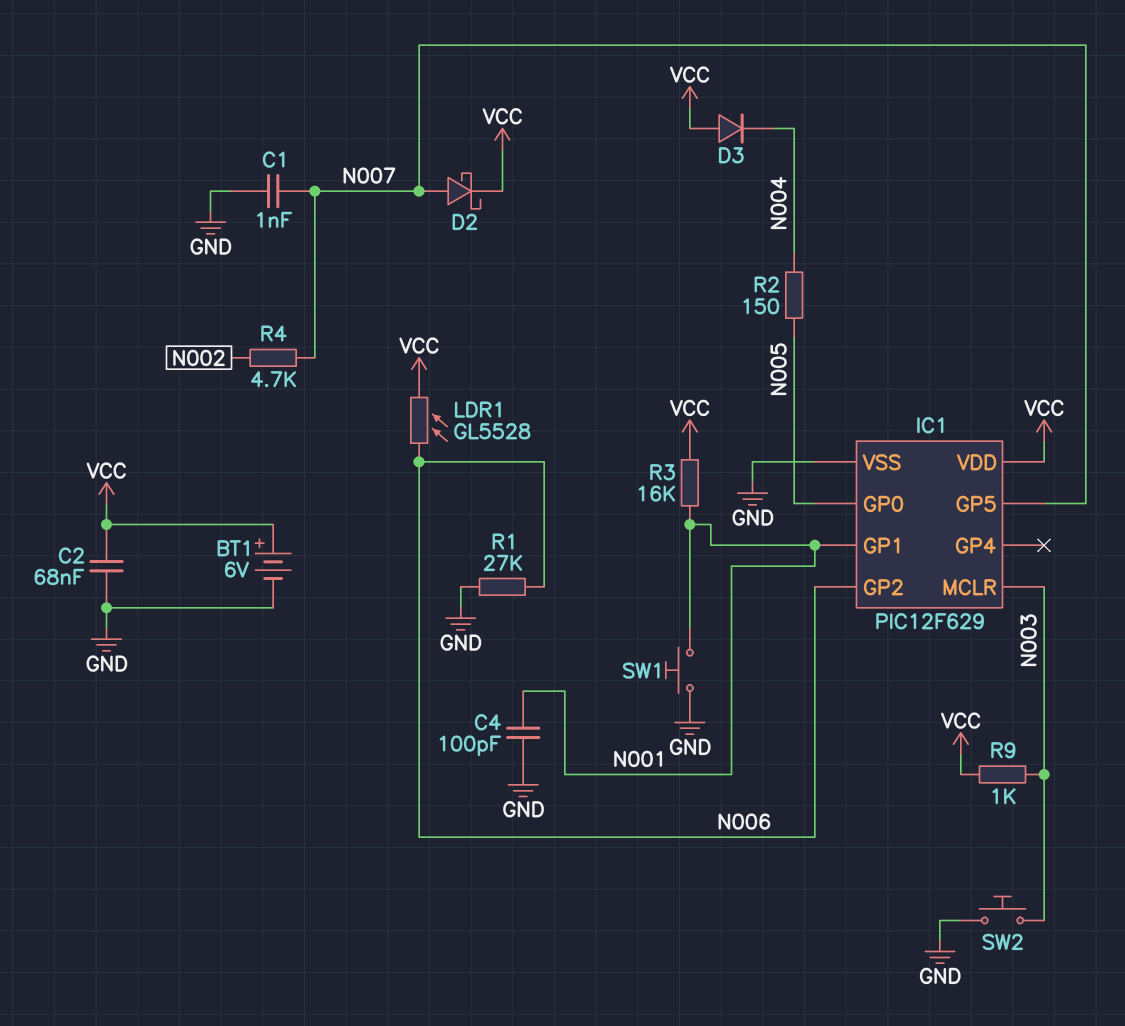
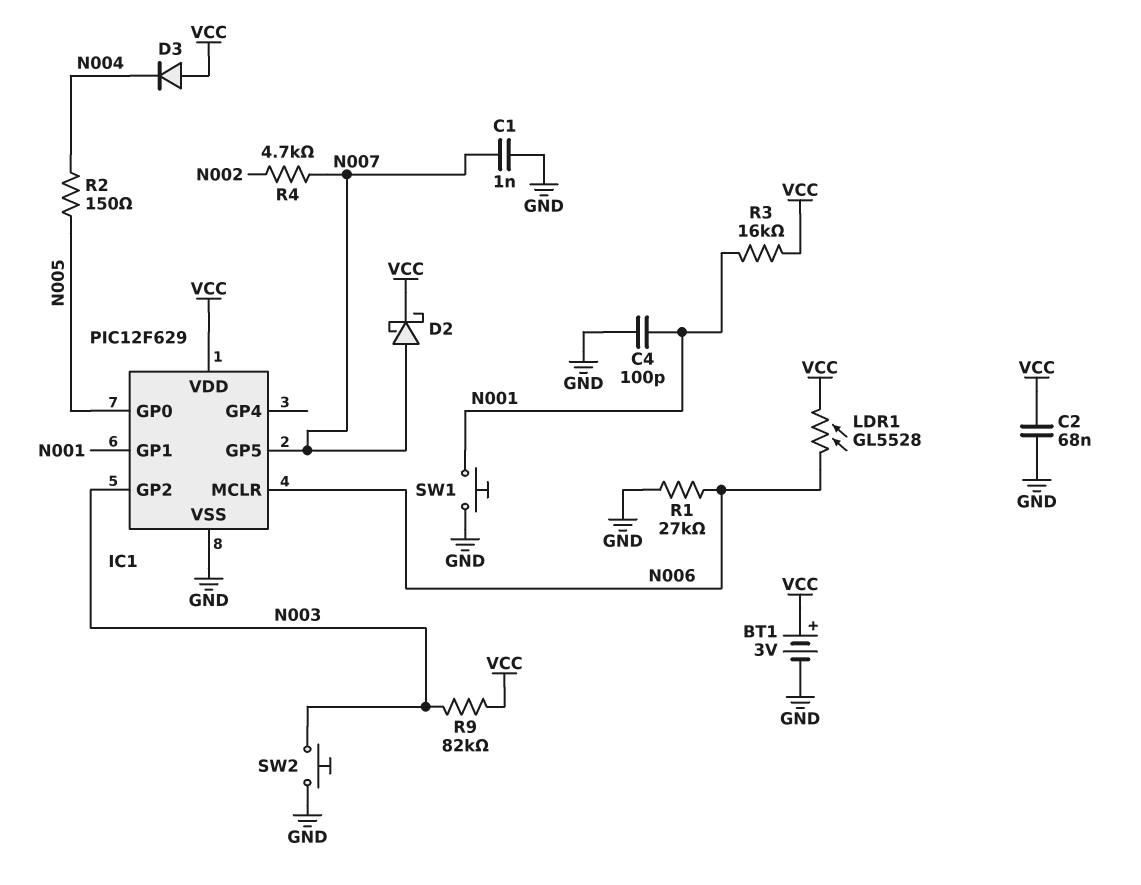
BT1: 6V (plus VCC, minus GND) -> 3V (plus VCC, minus GND)
IC1 pin GP2: N006 -> N003
IC1 pin MCLR: N003 -> N006
R9: 1k (N003, VCC) -> 82k (N003, VCC)

